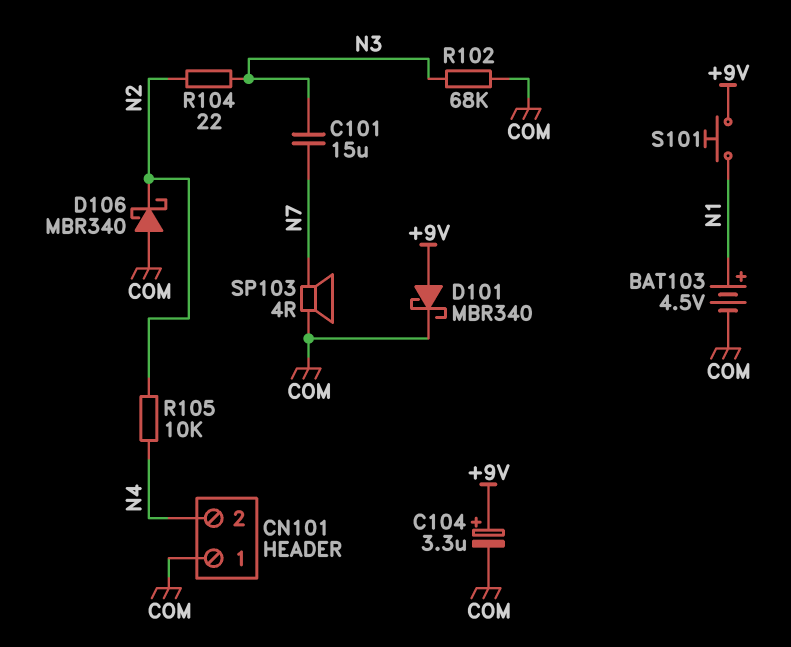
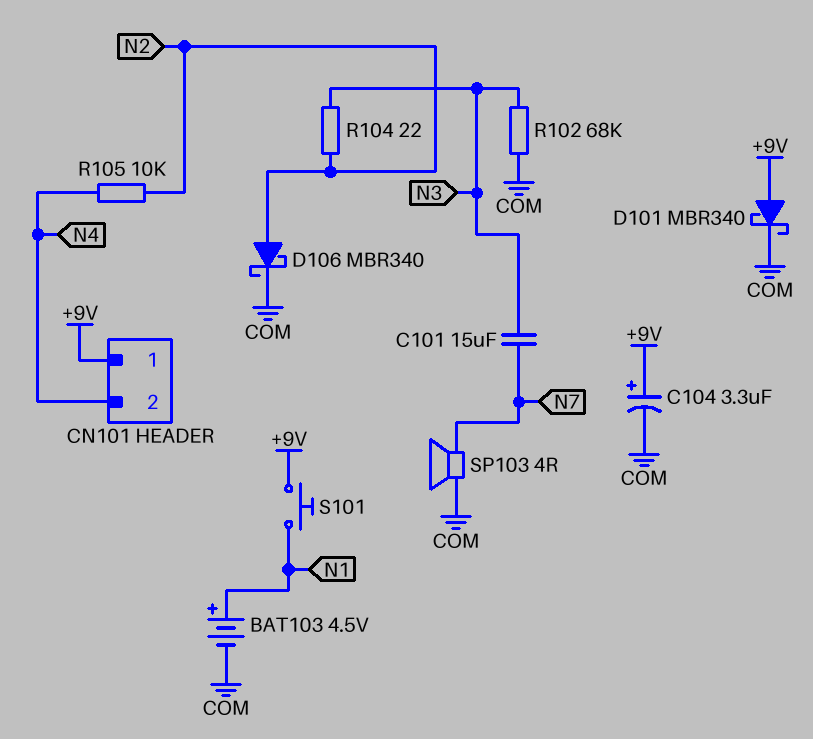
CN101 pin 1: COM -> +9V
D106: schottky MBR340 (A COM, K N2) -> schottky MBR340 (A N2, K COM)

